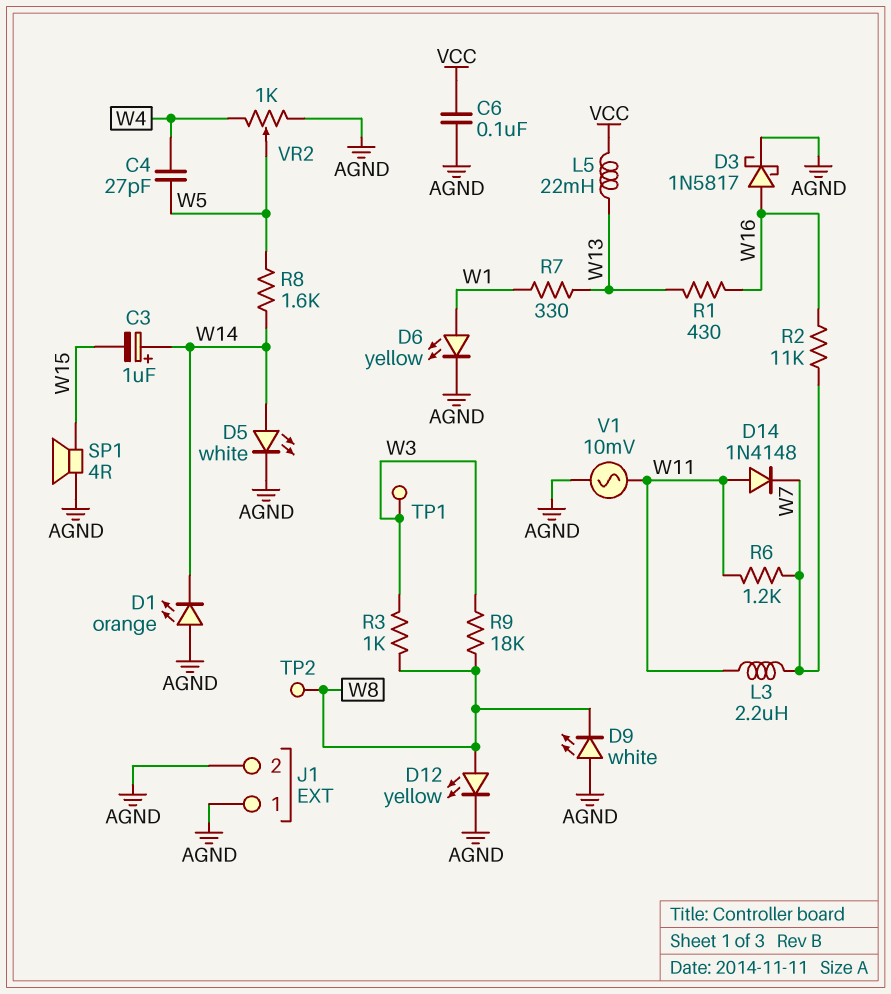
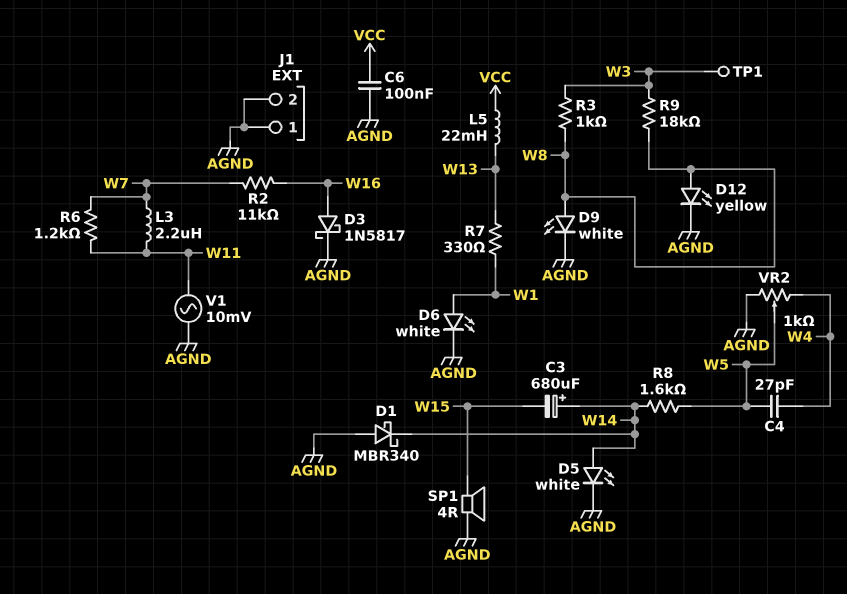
C3: 1uF (plus W14, minus W15) -> 680uF (plus W14, minus W15)
D1: LED orange (A AGND, K W14) -> schottky MBR340 (A AGND, K W14)
D6: LED yellow (A W1, K AGND) -> LED white (A W1, K AGND)
D9: LED white (A AGND, K W8) -> LED white (A W8, K AGND)
D14: diode 1N4148 (A W11, K W7) -> none
R1: 430 (W13, W16) -> none
TP2: test point (W8) -> none

